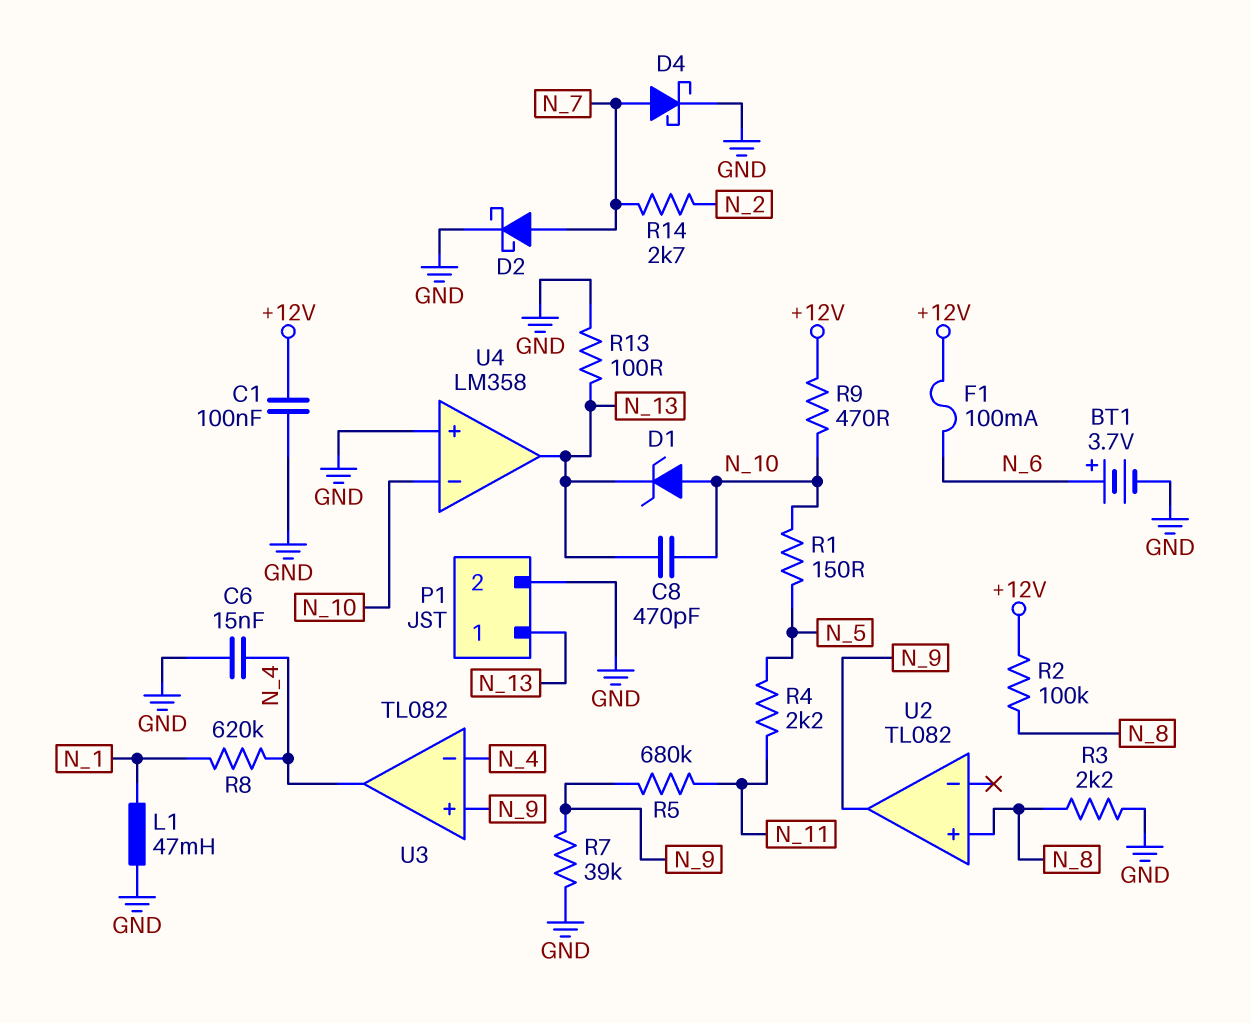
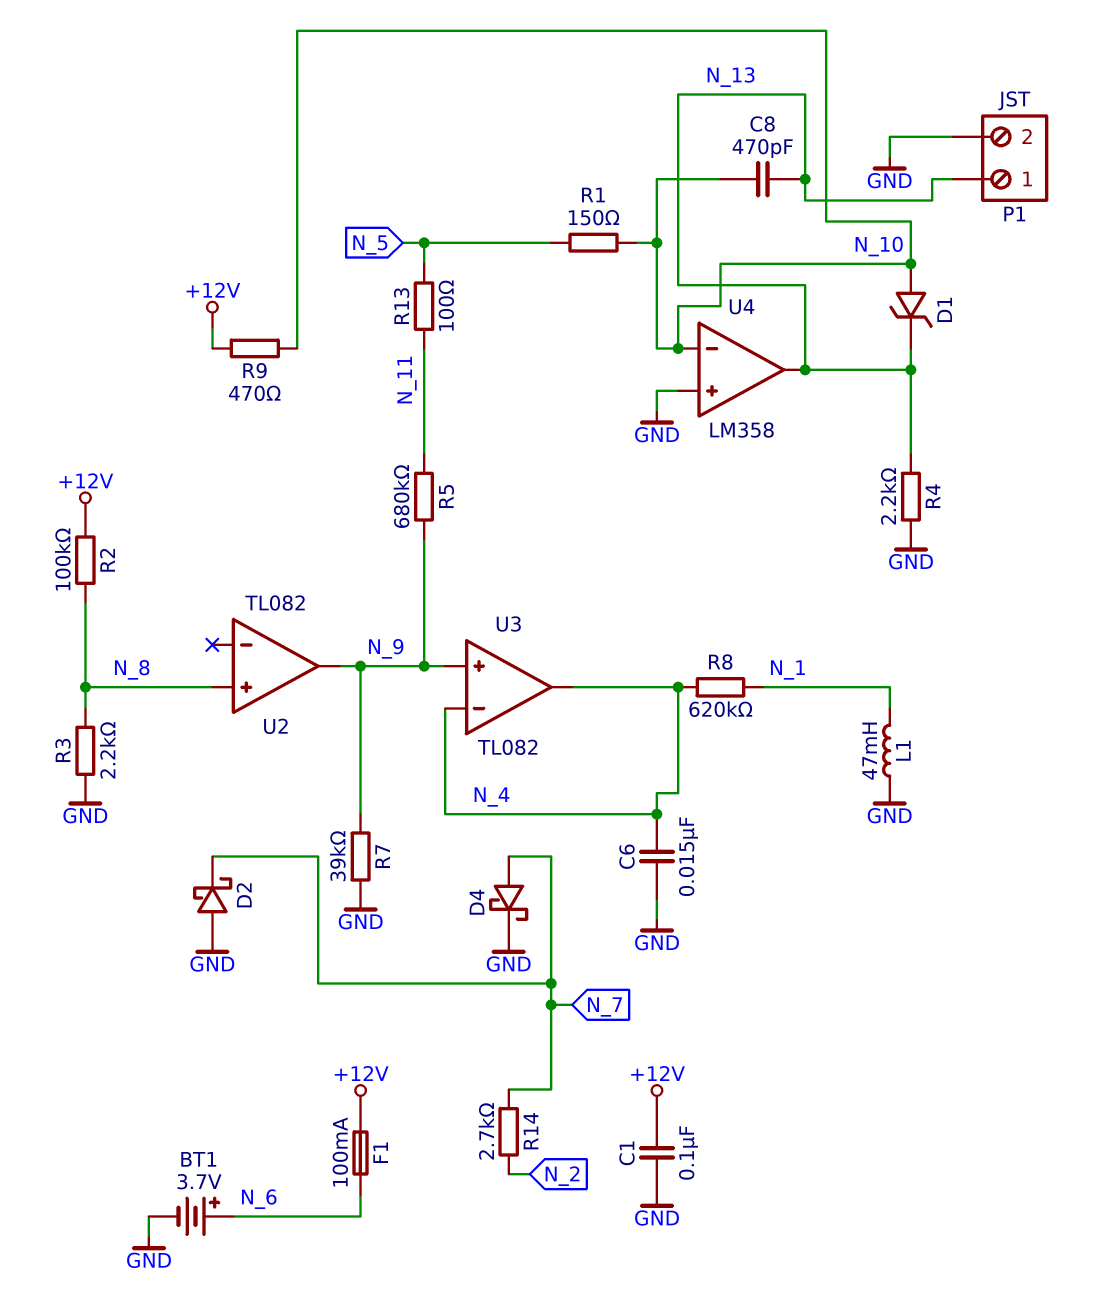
D2: schottky (A N_7, K GND) -> schottky (A GND, K N_7)
R4: 2.2k (N_5, N_11) -> 2.2k (GND, N_13)
R13: 100 (GND, N_13) -> 100 (N_5, N_11)

